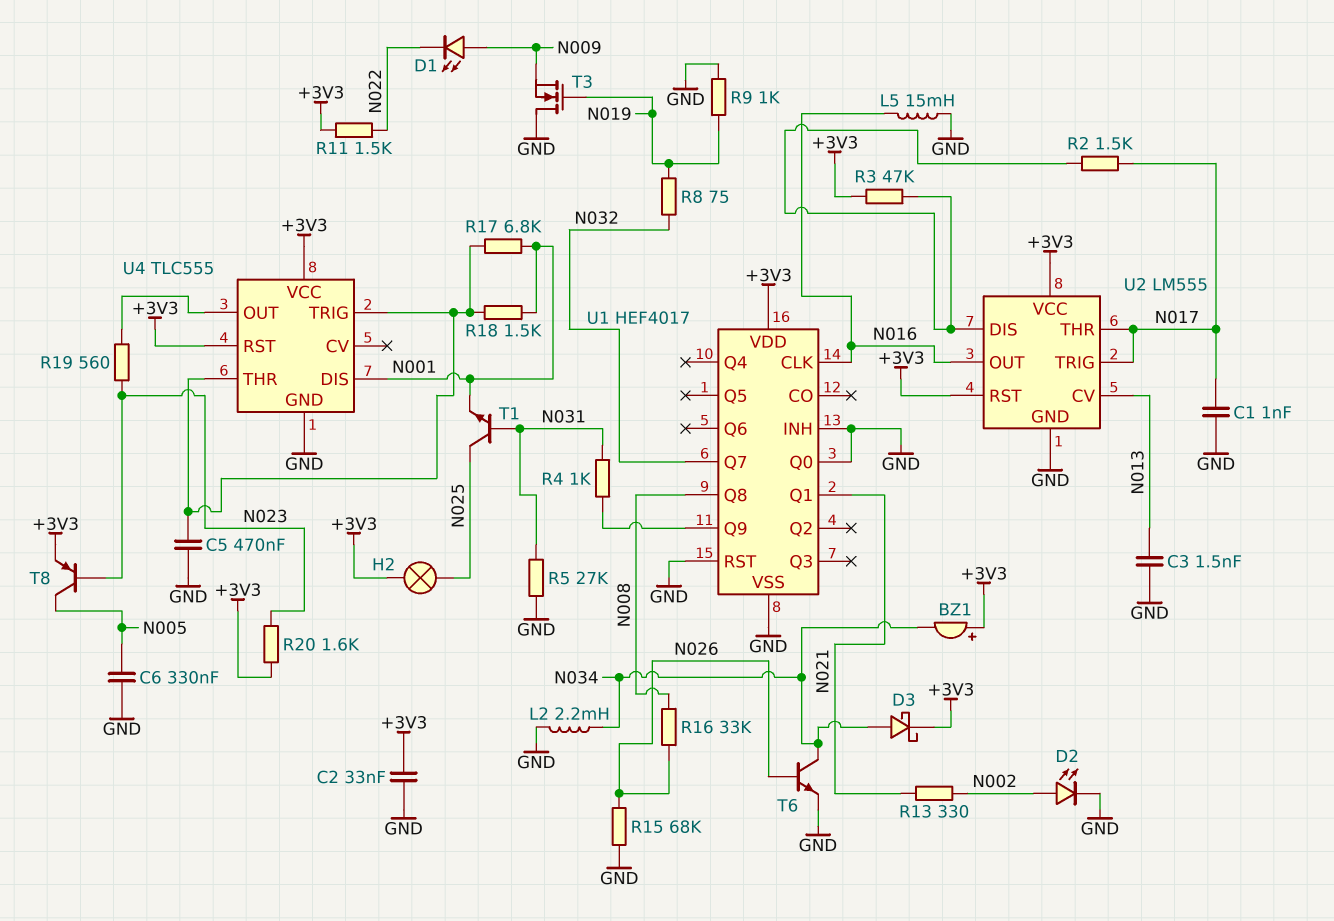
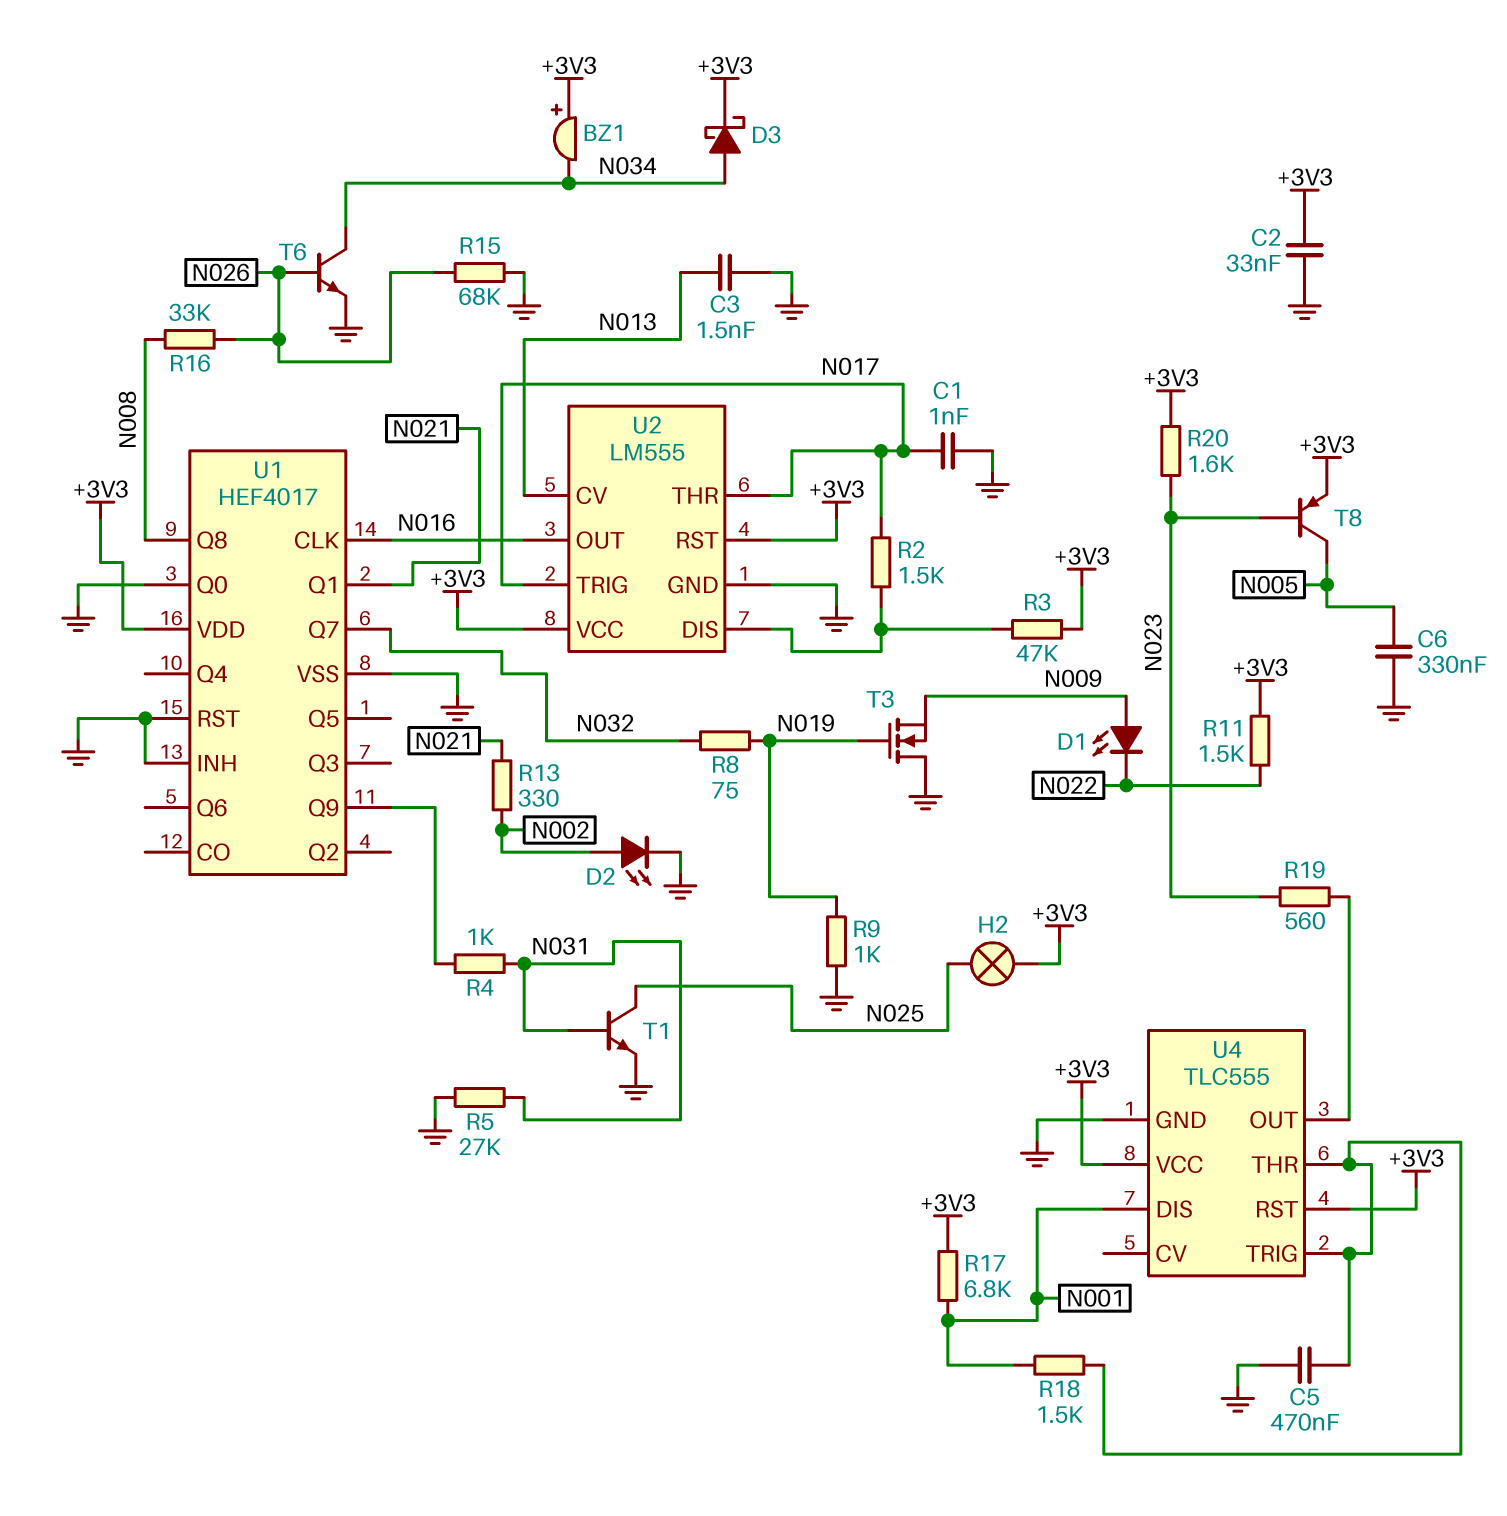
L2: 2.2mH (GND, N034) -> none
L5: 15mH (GND, N016) -> none
R17: 6.8k (N001, U4/THR) -> 6.8k (+3V3, N001)
T1: NPN (B N031, C N025, E N001) -> NPN (B N031, C N025, E GND)

